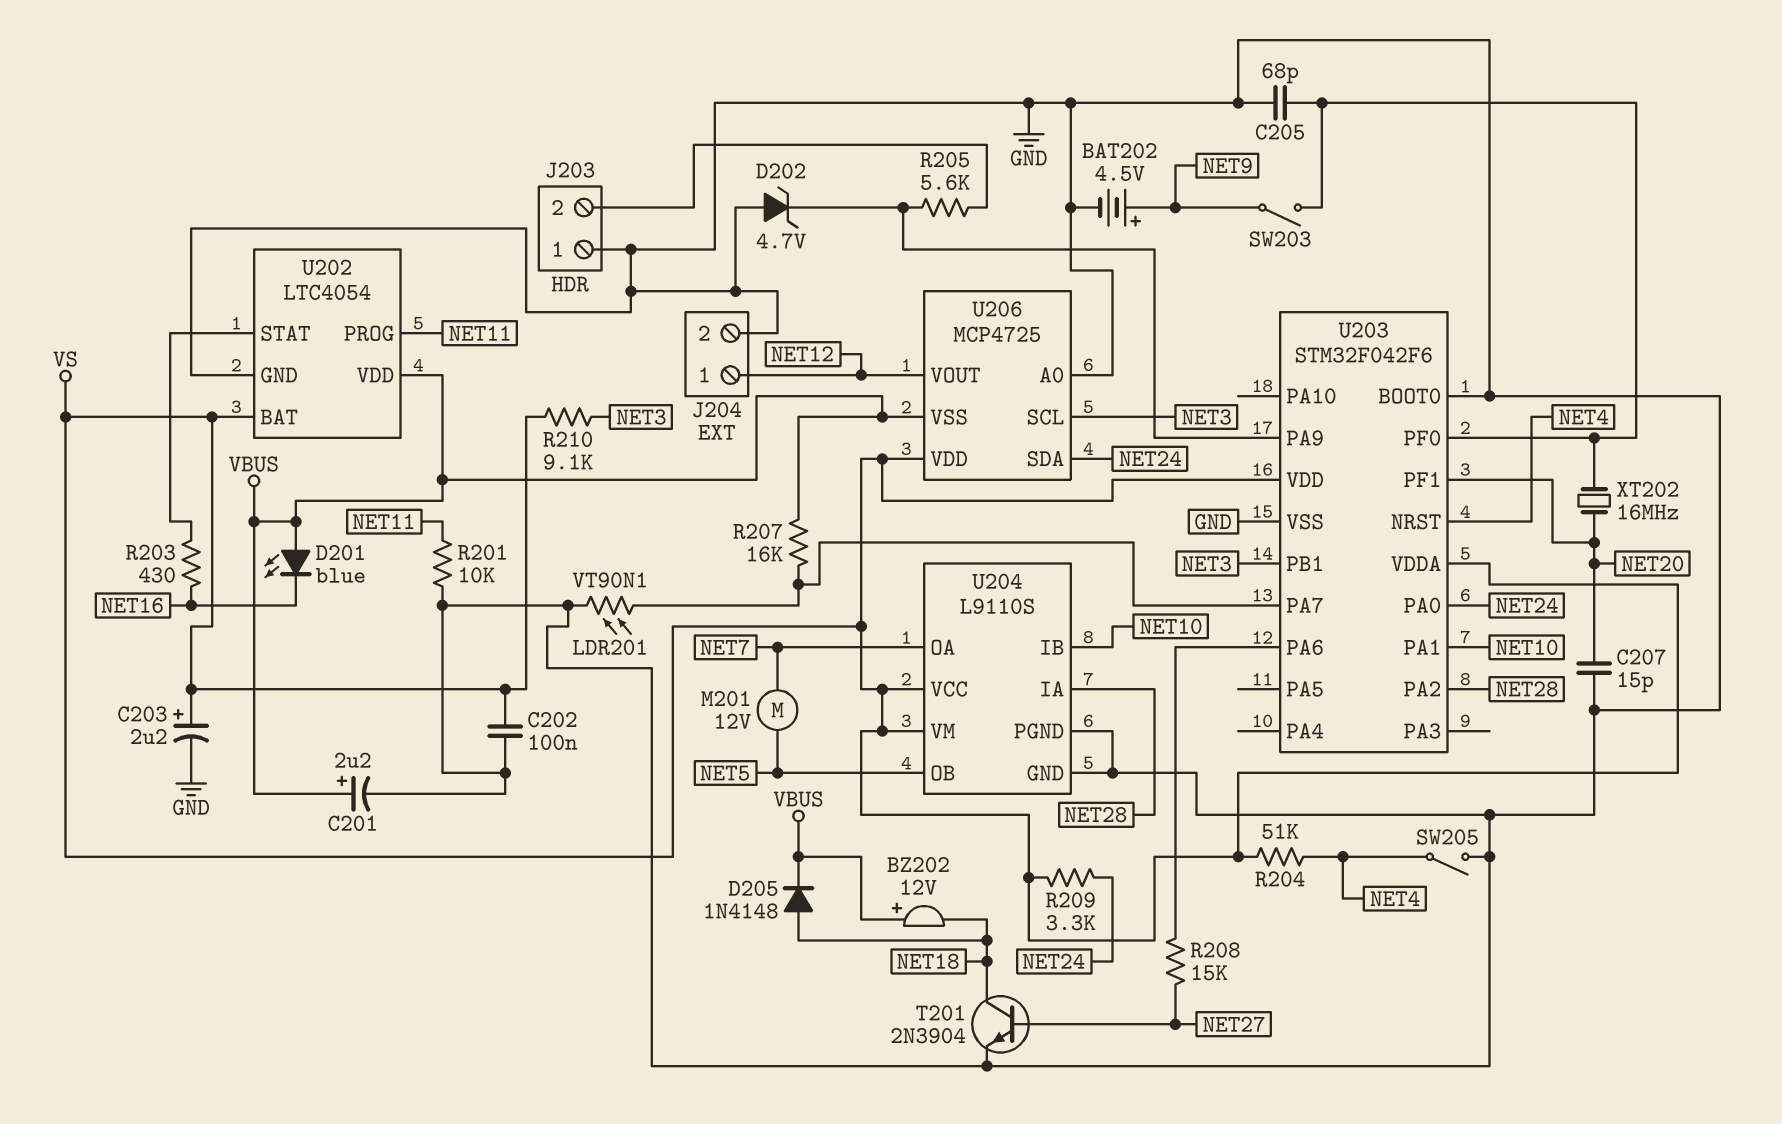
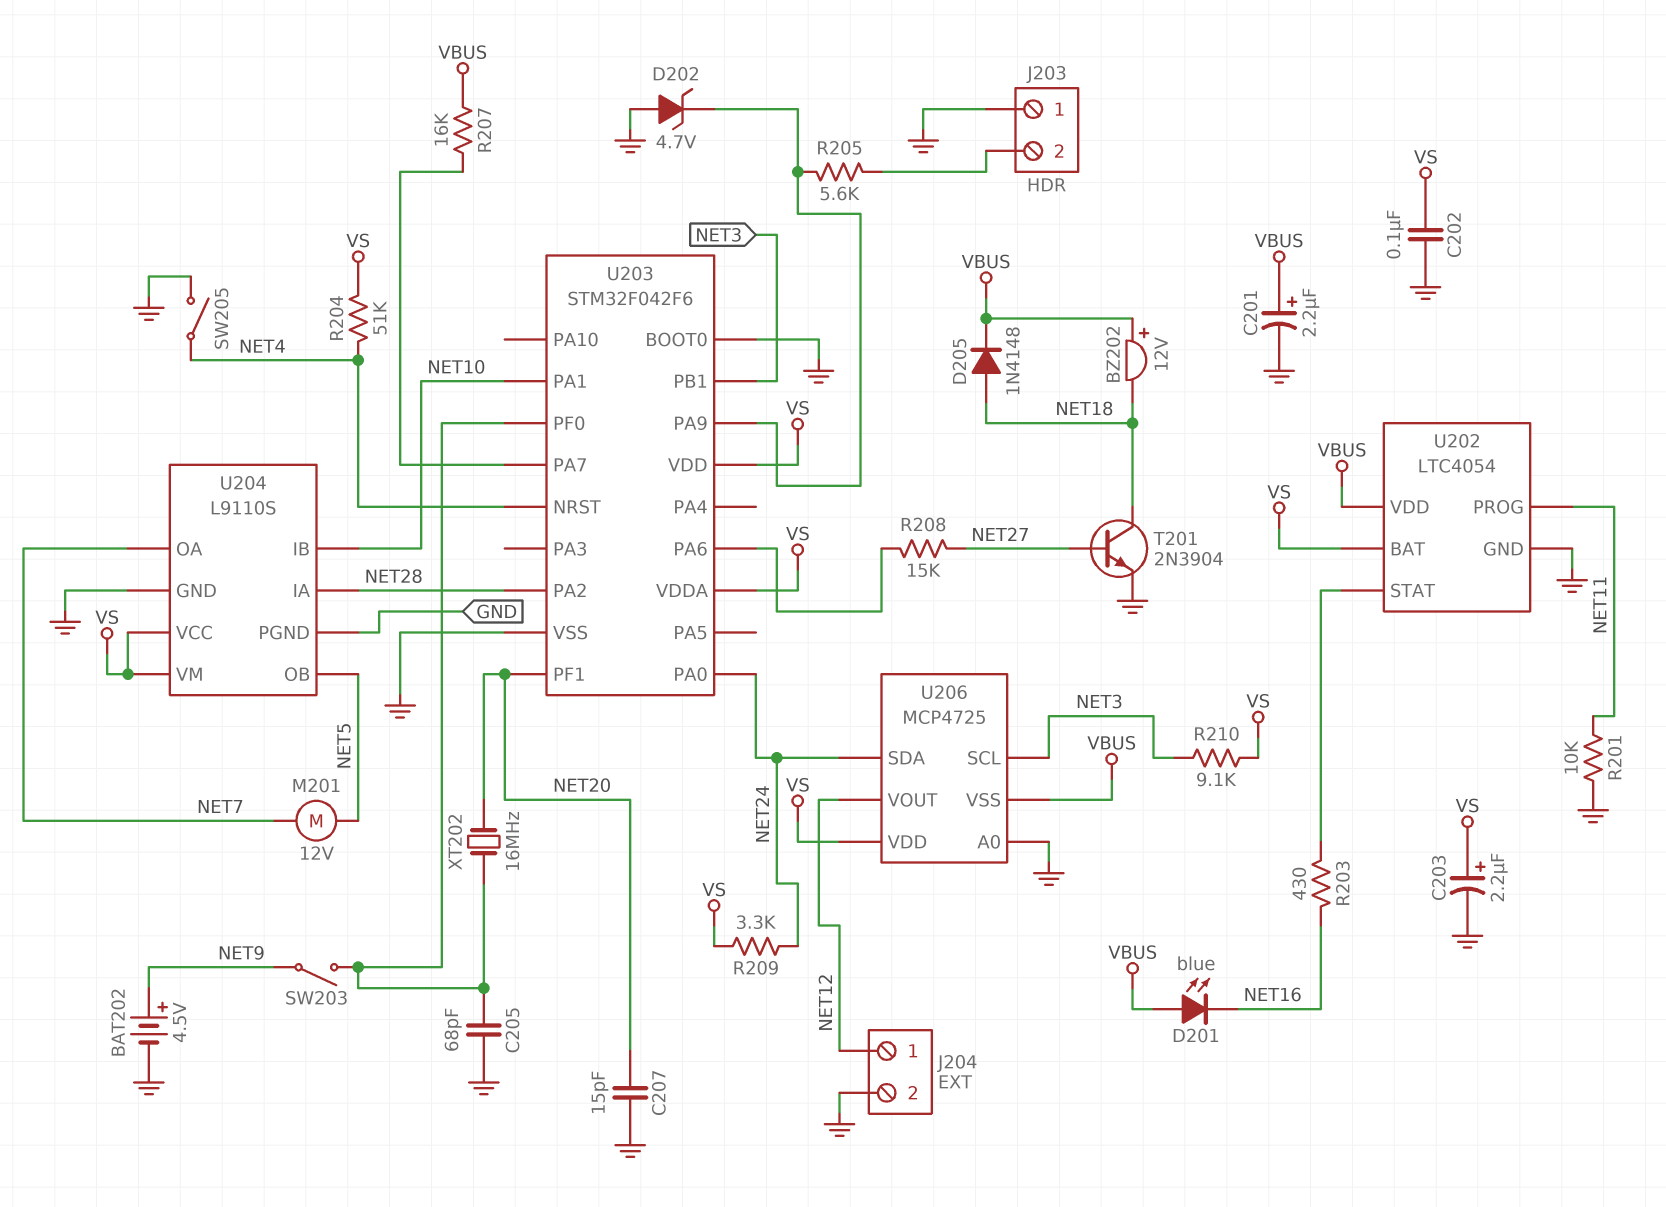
LDR201: VT90N1 (GND, U203/PA7) -> none

